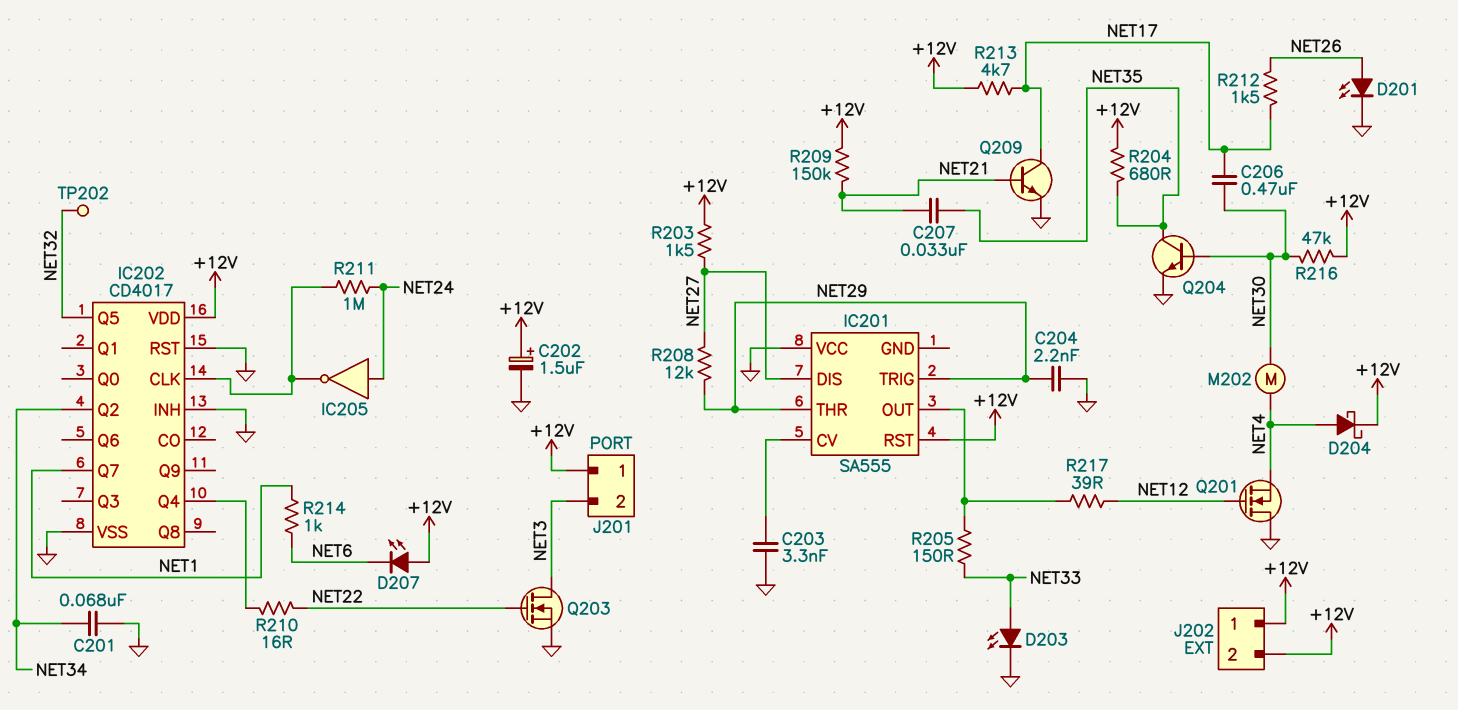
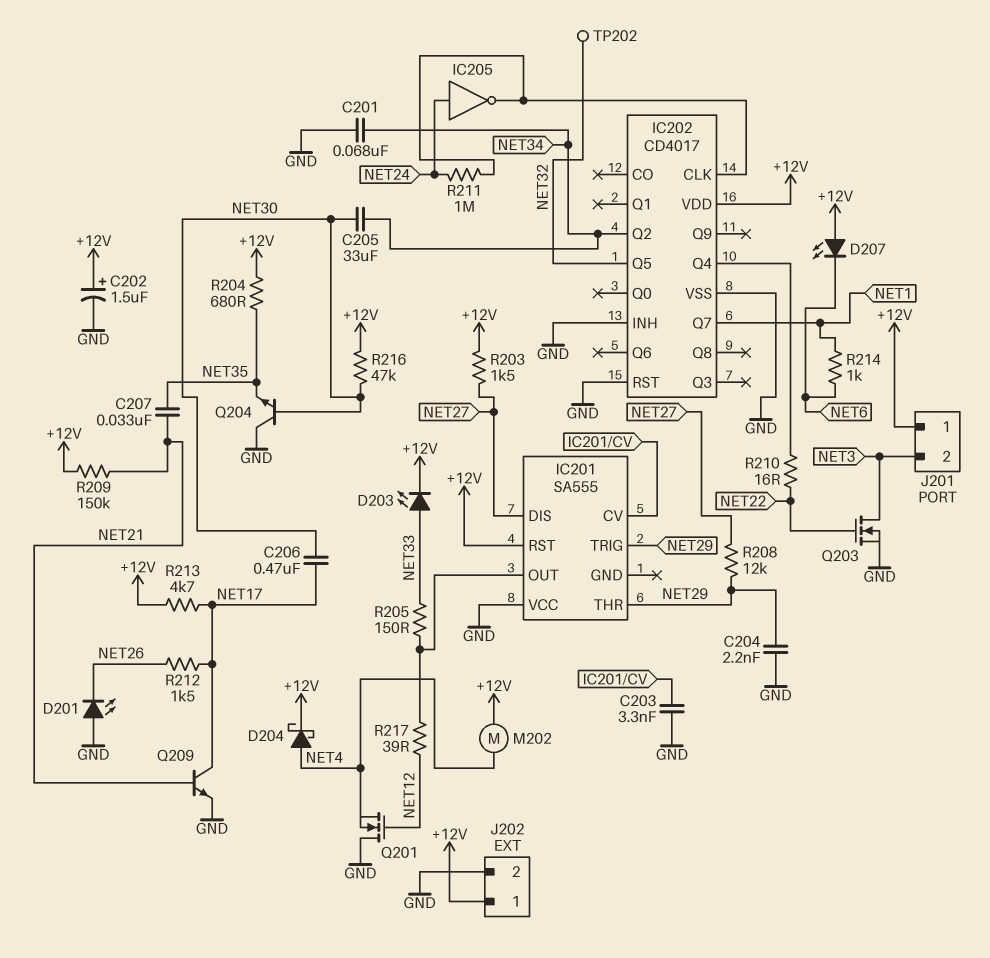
C205: none -> 33uF (NET30, NET34)
D201: LED (A NET26, K GND) -> LED (A GND, K NET26)
D203: LED (A NET33, K GND) -> LED (A NET33, K +12V)
J202 pin 2: +12V -> GND
M202: motor (NET4, NET30) -> motor (+12V, NET4)
Q204: NPN (B NET30, C NET35, E GND) -> NPN (B NET30, C GND, E NET35)

